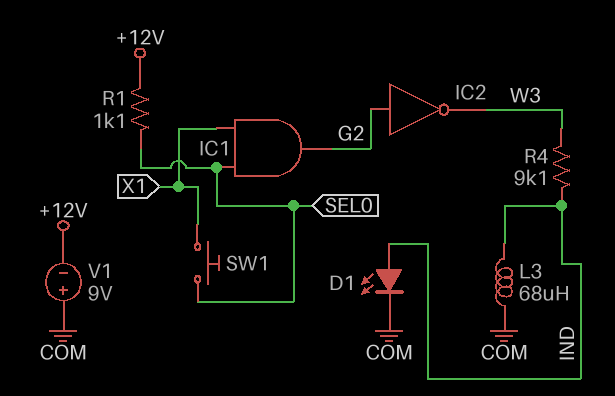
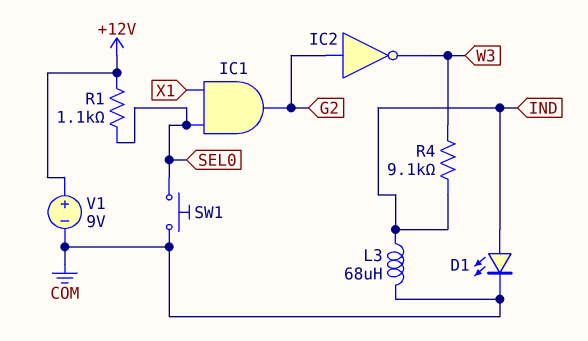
SW1: button (SEL0, X1) -> button (COM, SEL0)
V1: 9V (plus COM, minus +12V) -> 9V (plus +12V, minus COM)

